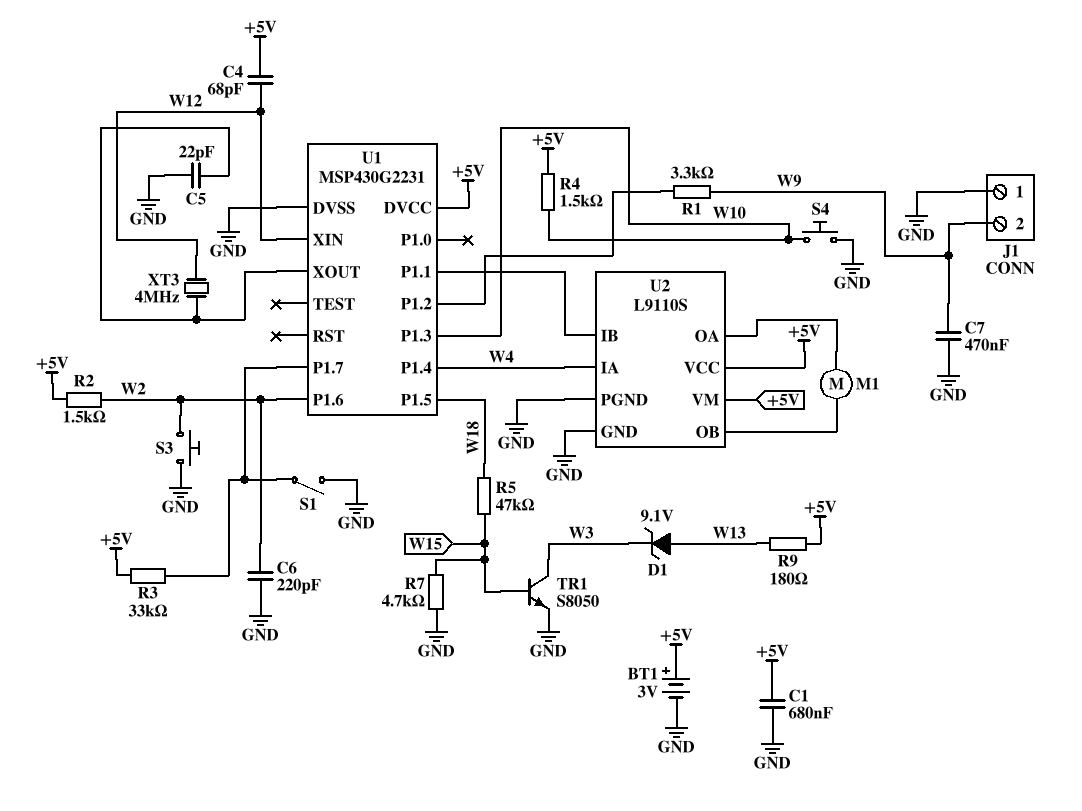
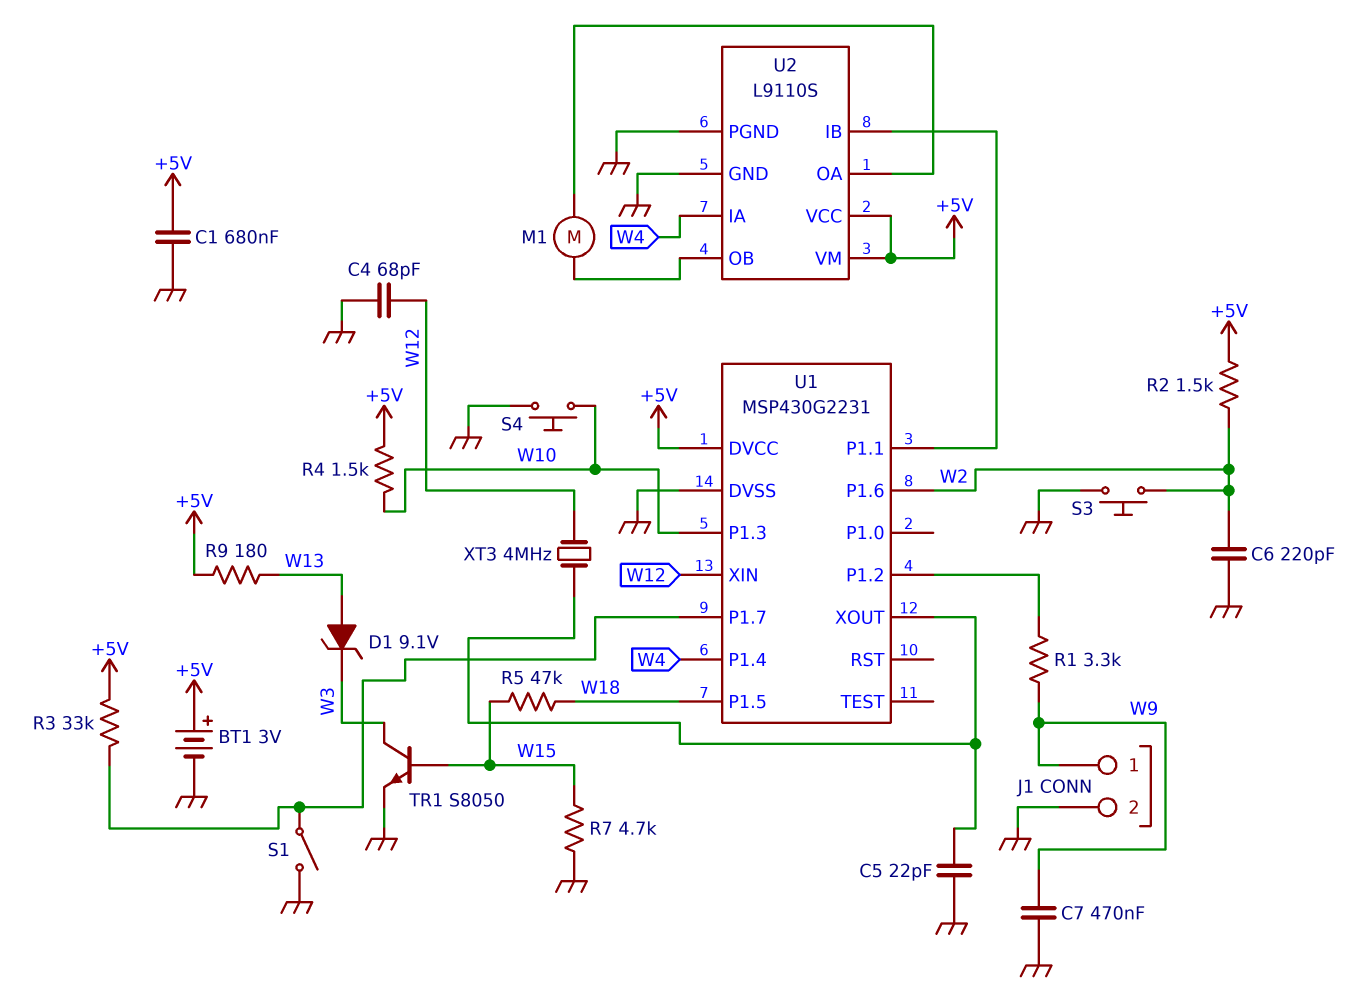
C4: 68pF (+5V, W12) -> 68pF (GND, W12)
J1 pin 1: GND -> W9
J1 pin 2: W9 -> GND

